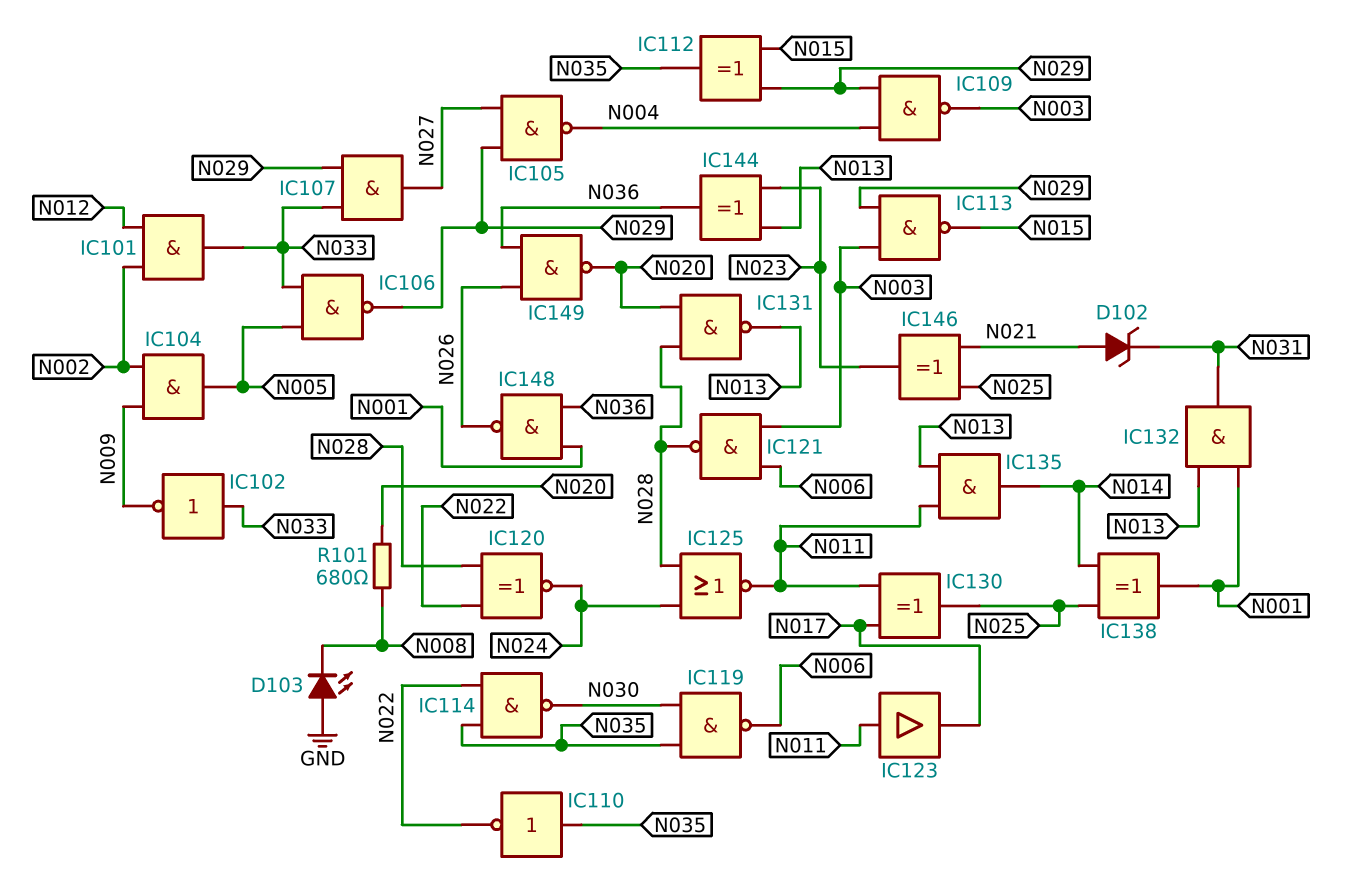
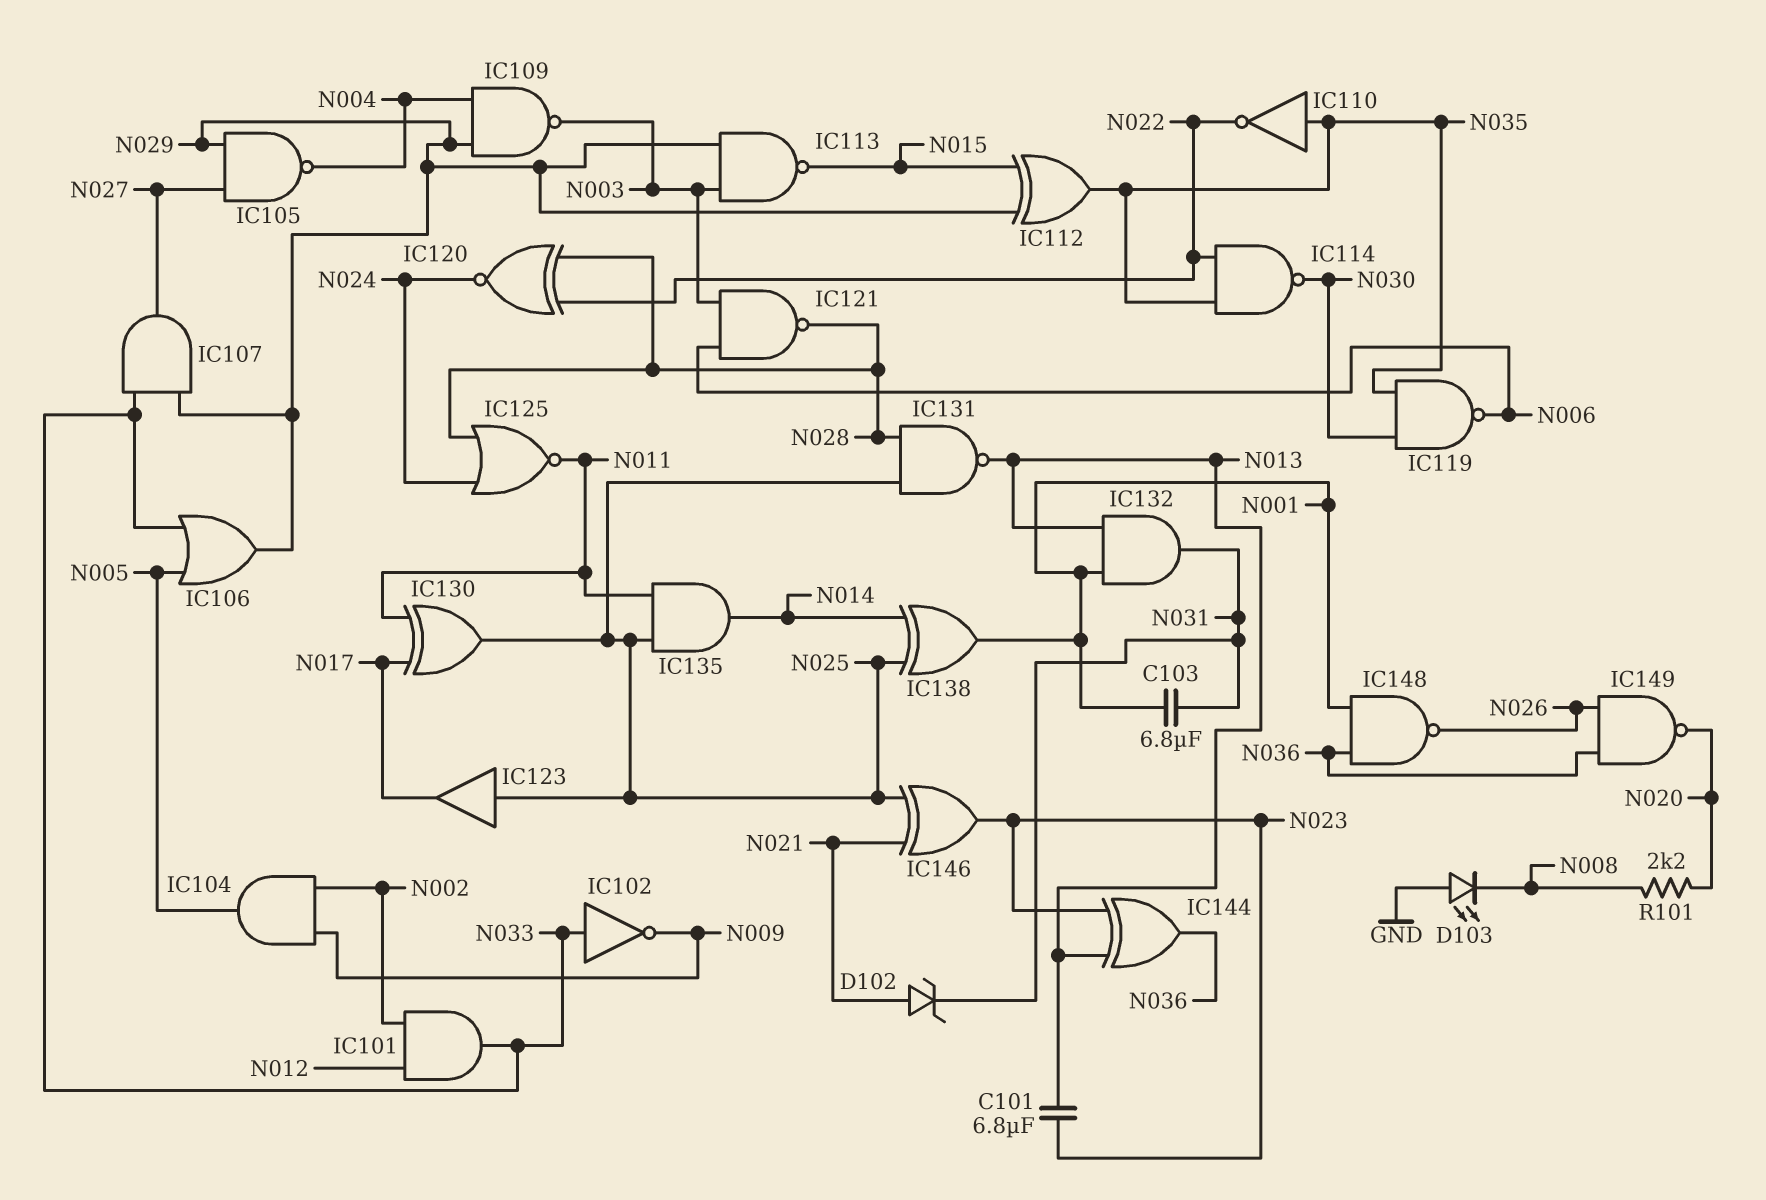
C101: none -> 6.8uF (N013, N023)
C103: none -> 6.8uF (N001, N031)
IC106: NAND (in N005, in N033, out N029) -> OR (in N005, in N033, out N029)
IC123: buffer (in N011, out N017) -> buffer (in N025, out N017)
IC131: NAND (in N020, in N028, out N013) -> NAND (in N025, in N028, out N013)
IC135: AND (in N011, in N013, out N014) -> AND (in N011, in N025, out N014)
R101: 680 (N008, N020) -> 2.2k (N008, N020)

